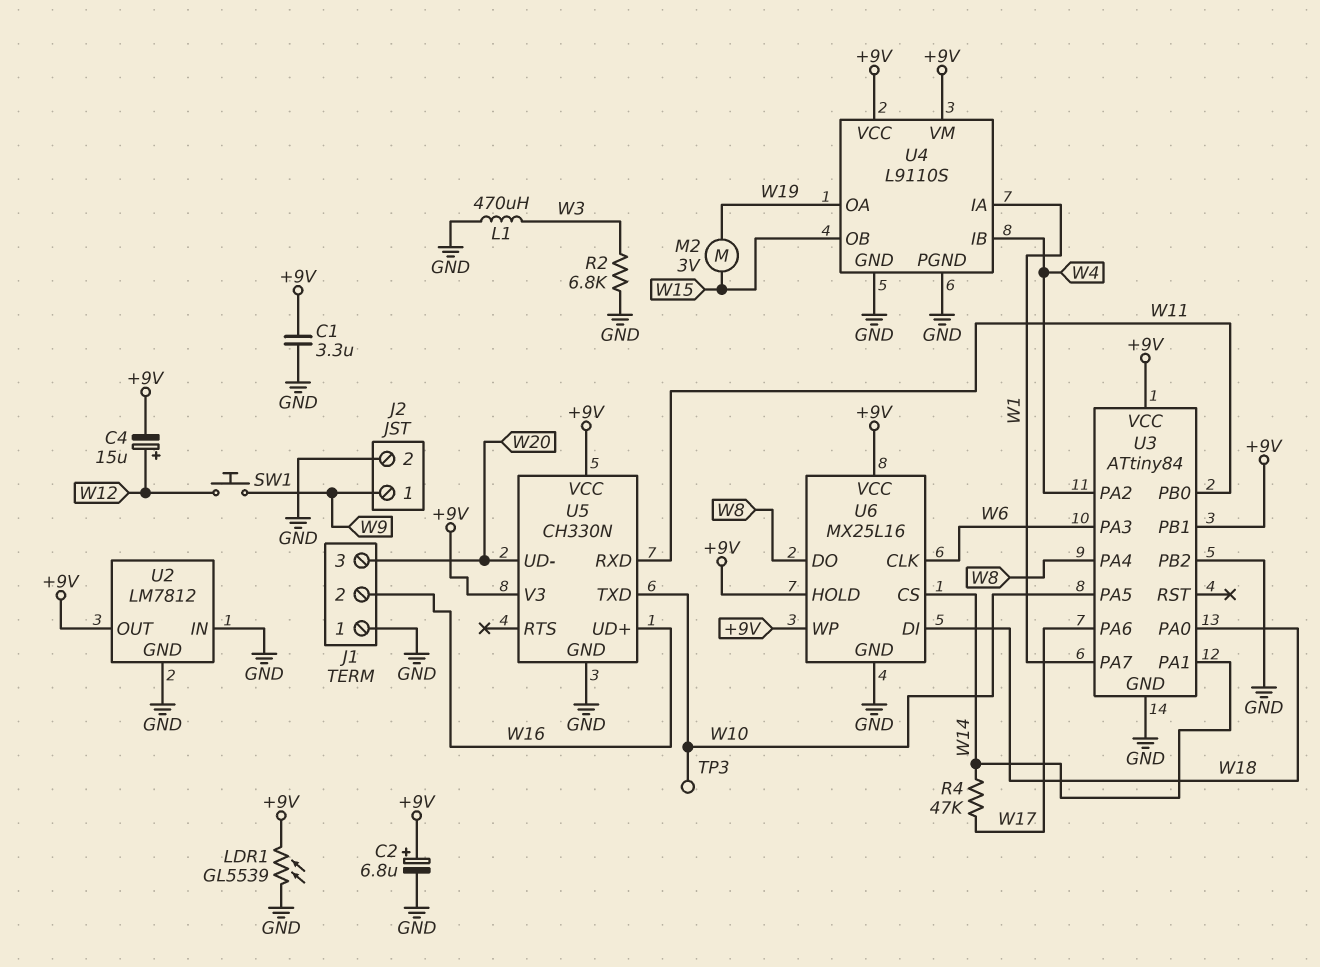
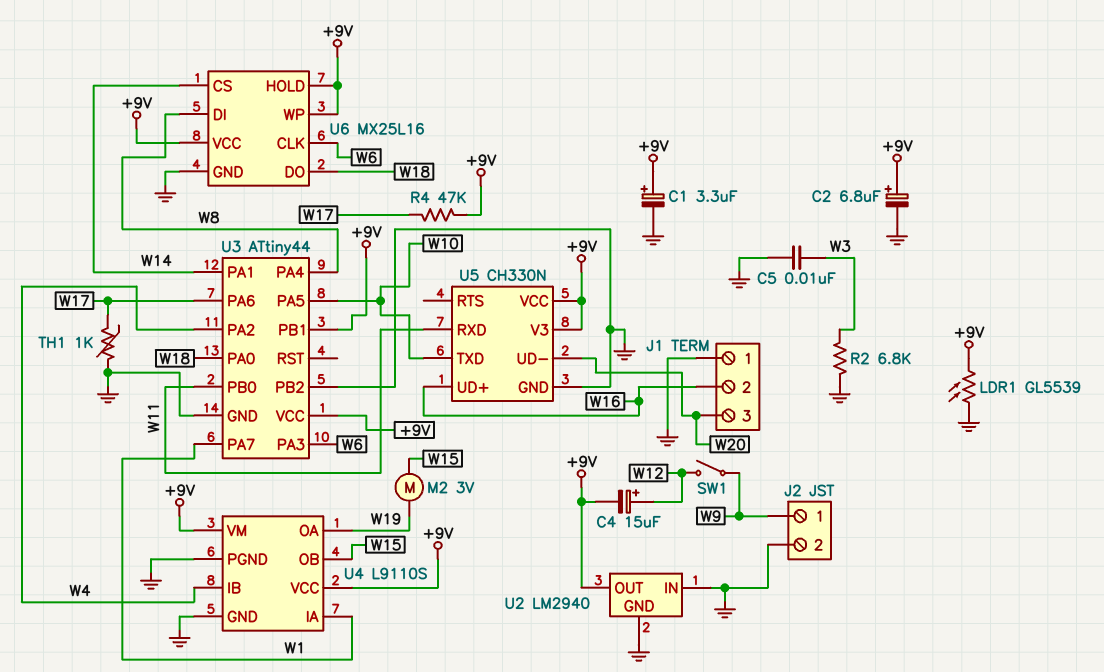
C1: 3.3uF (+9V, GND) -> 3.3uF (plus +9V, minus GND)
C5: none -> 10nF (GND, W3)
L1: 470uH (GND, W3) -> none
R4: 47k (W14, W17) -> 47k (+9V, W17)
SW1: button (W9, W12) -> switch (W9, W12)
TH1: none -> 1k (GND, W17)
TP3: test point (W10) -> none
U2: LM7812 -> LM2940
U3: ATtiny84 -> ATtiny44
U6 pin DI: W18 -> W8
U6 pin DO: W8 -> W18

